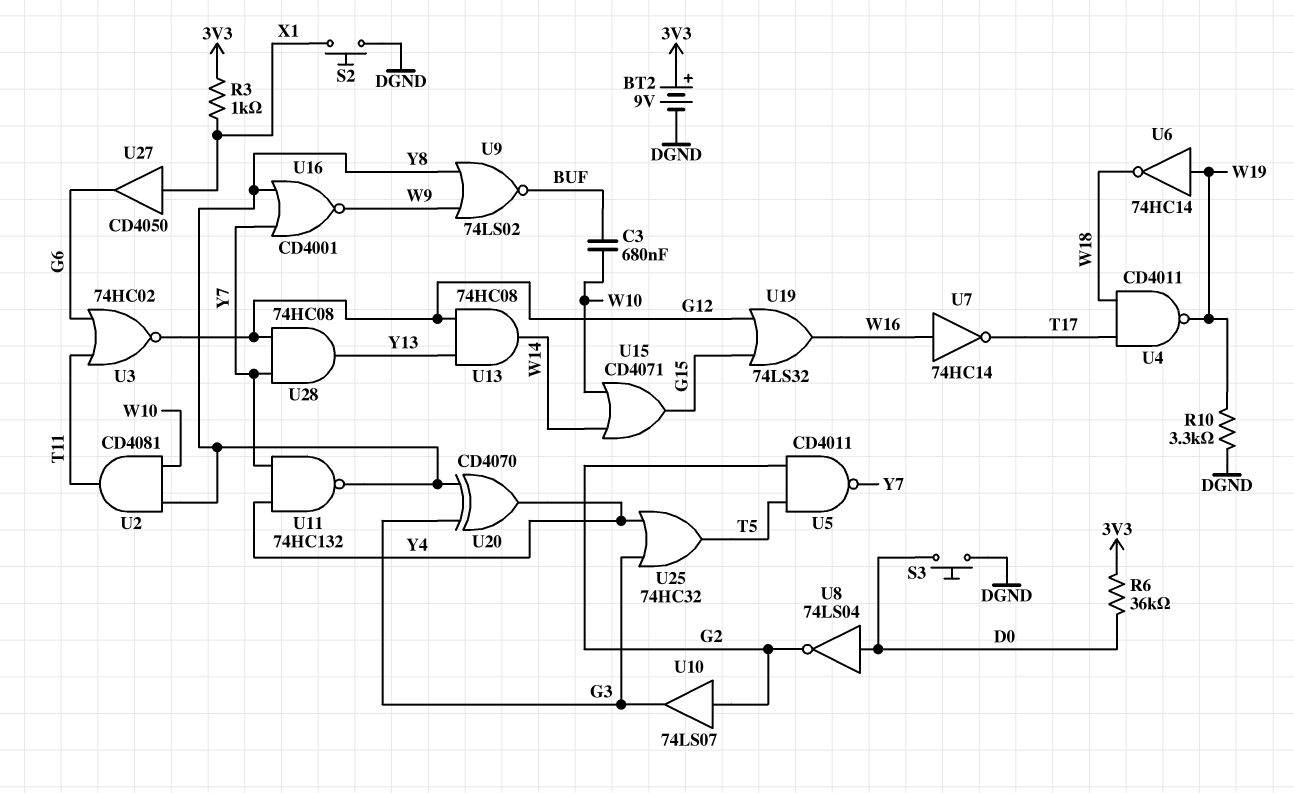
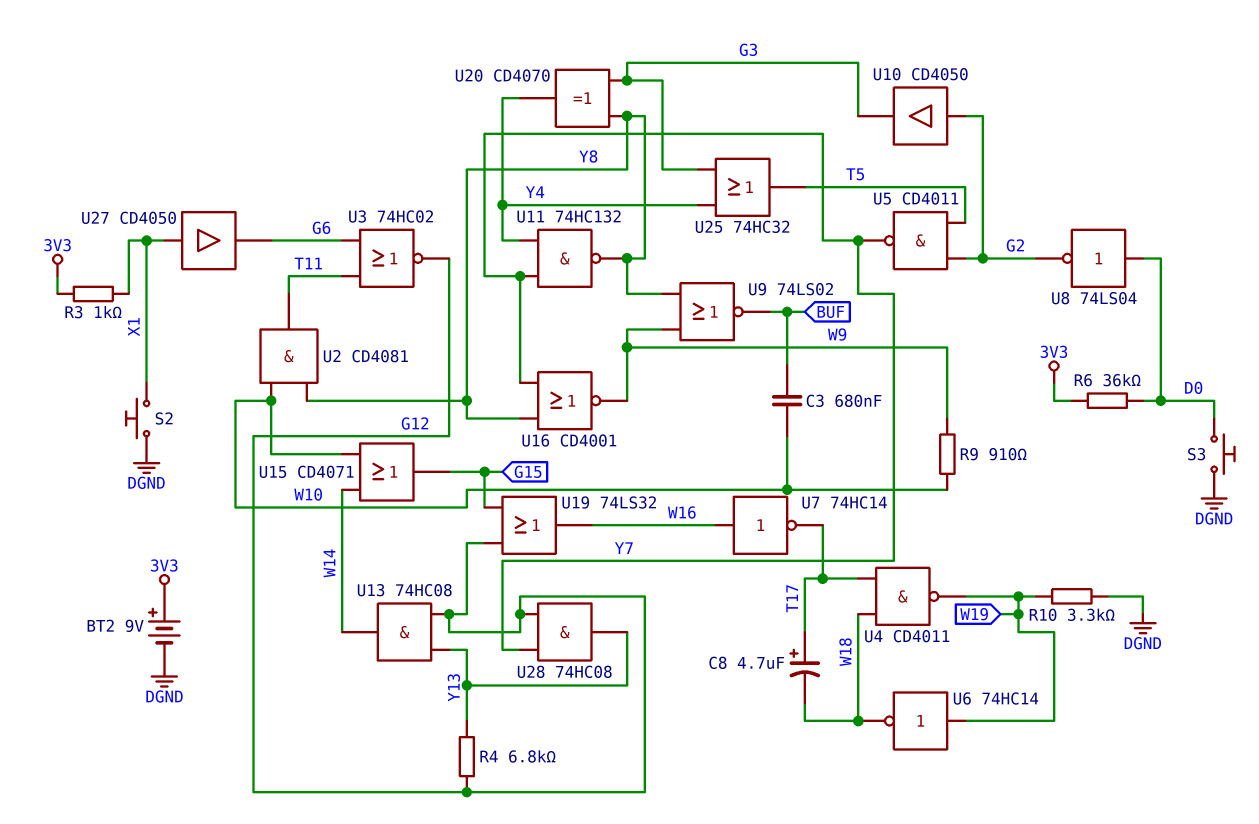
C8: none -> 4.7uF (plus T17, minus W18)
R4: none -> 6.8k (G12, Y13)
R9: none -> 910 (W9, W10)
U10: buffer 74LS07 (in G2, out G3) -> buffer CD4050 (in G2, out G3)

